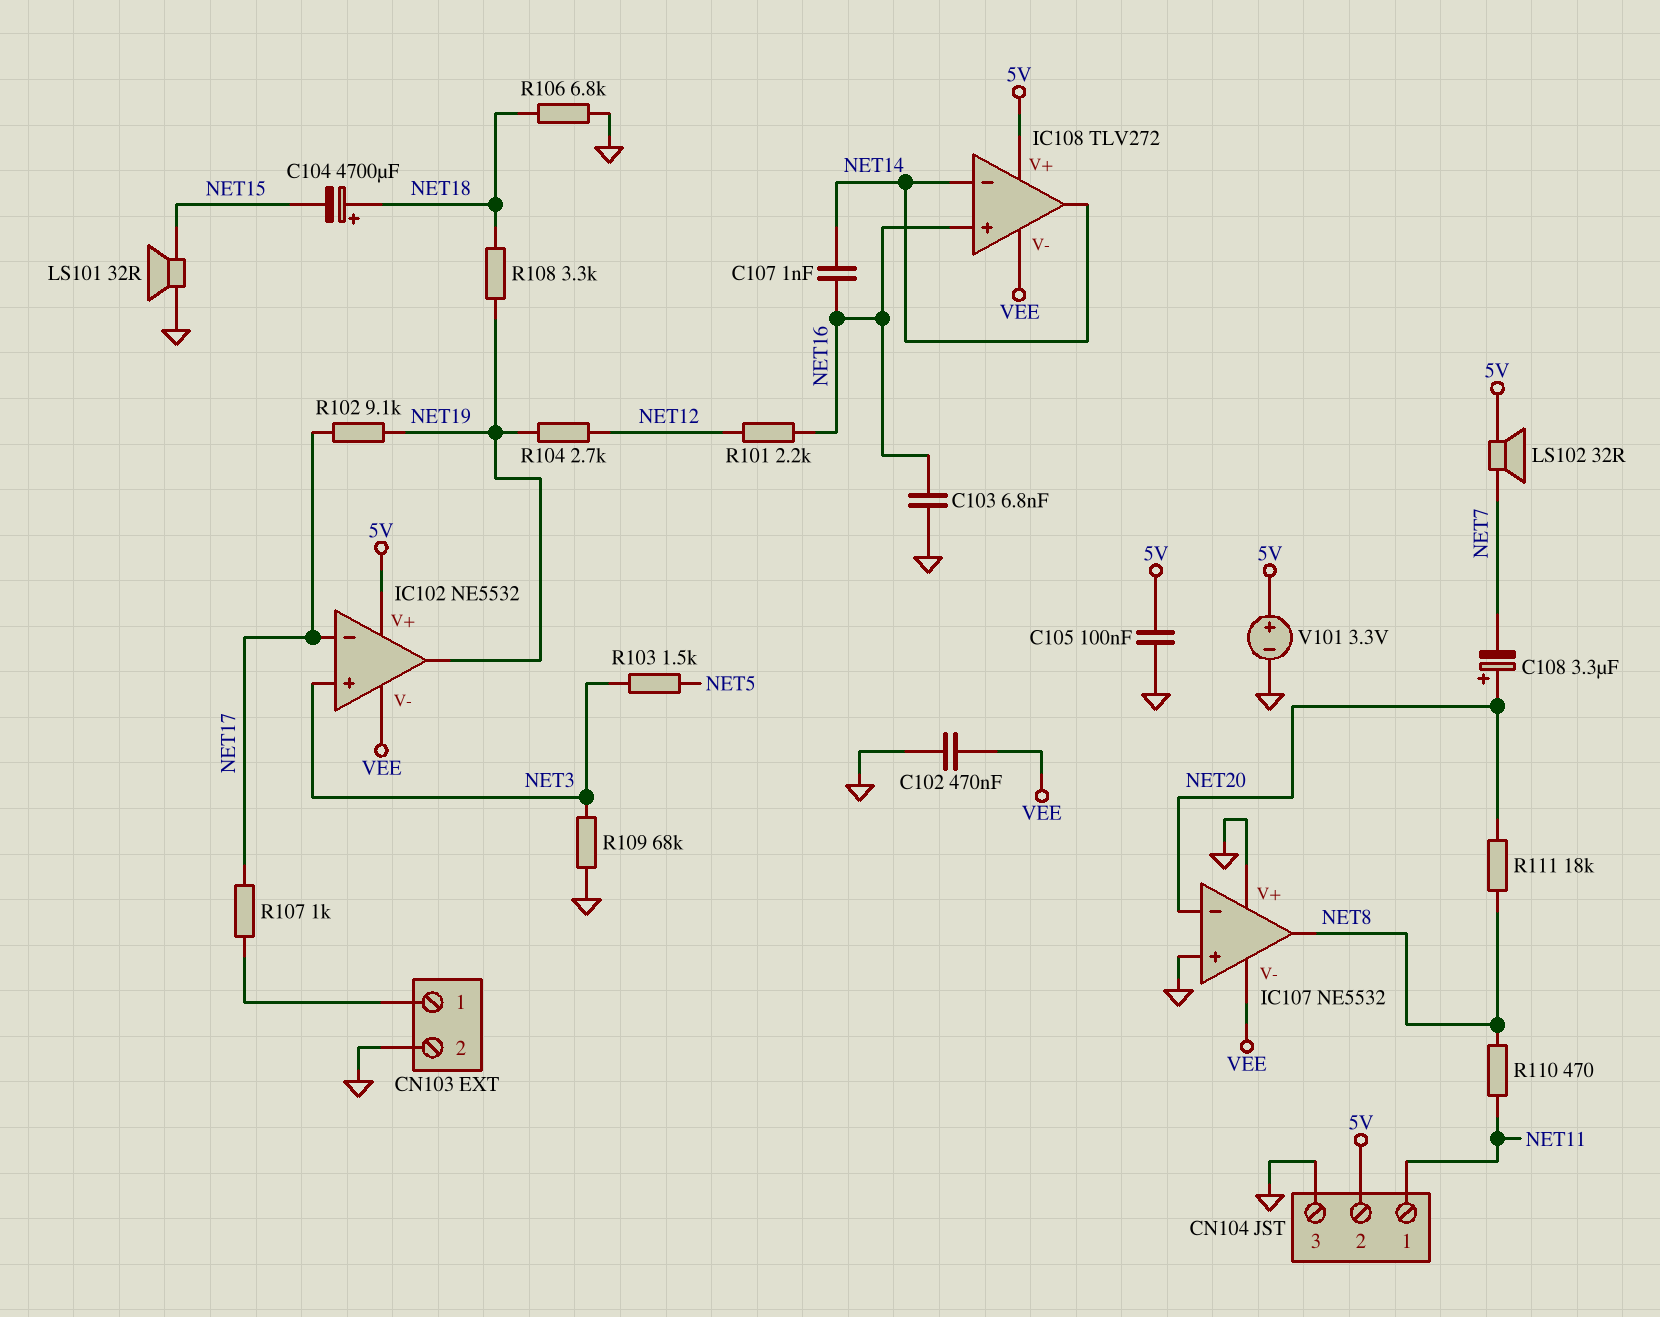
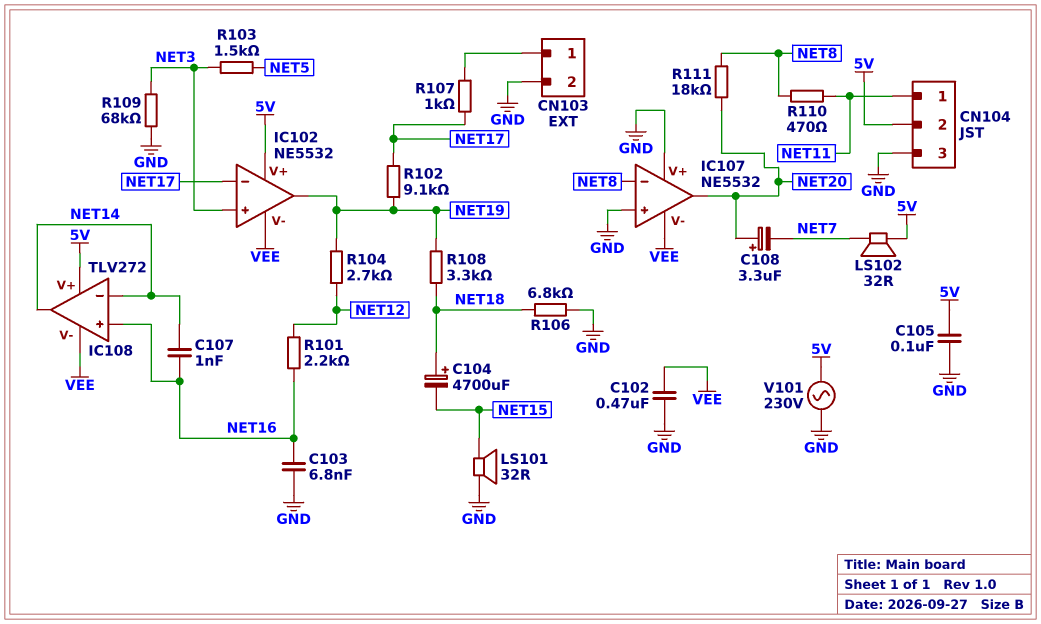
IC107 pin in-: NET20 -> NET8
IC107 pin out: NET8 -> NET20
V101: 3.3V (plus 5V, minus GND) -> AC 230V (5V, GND)

